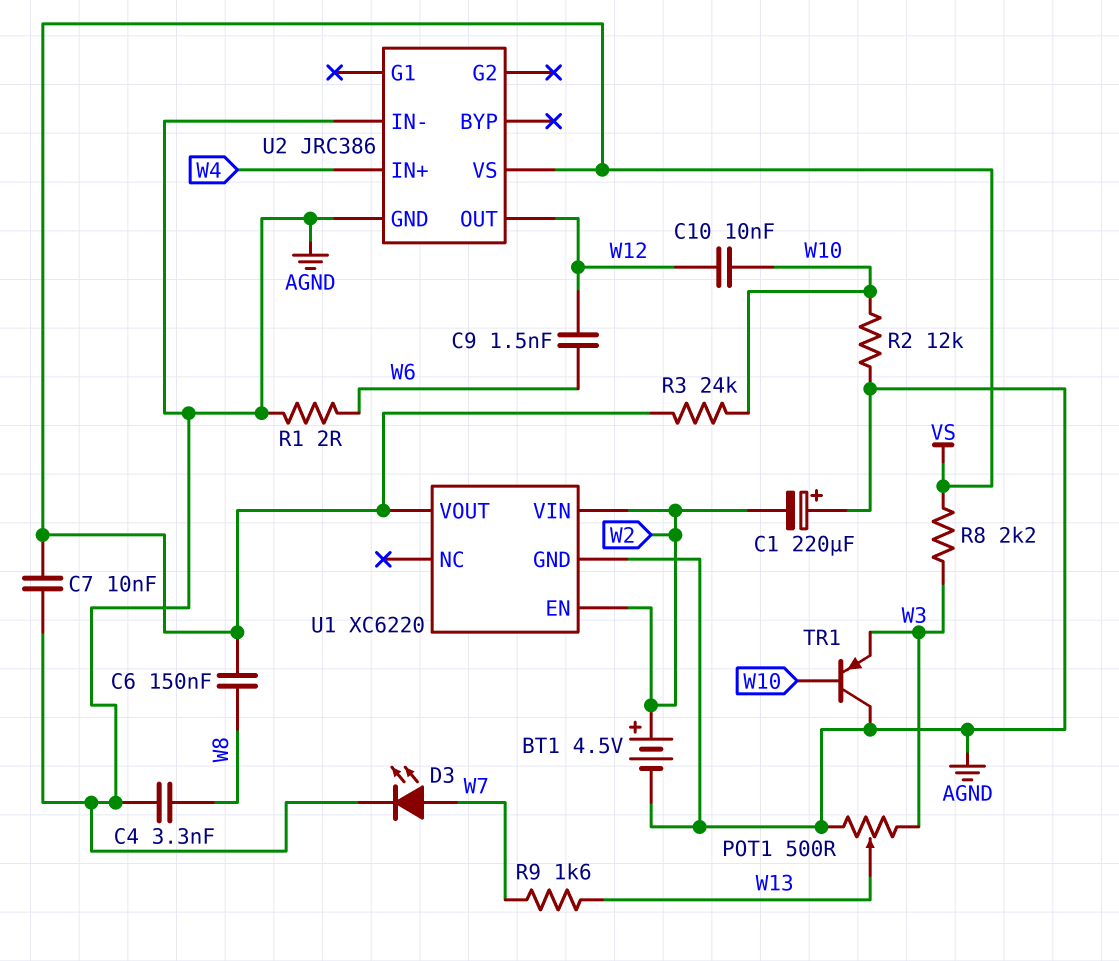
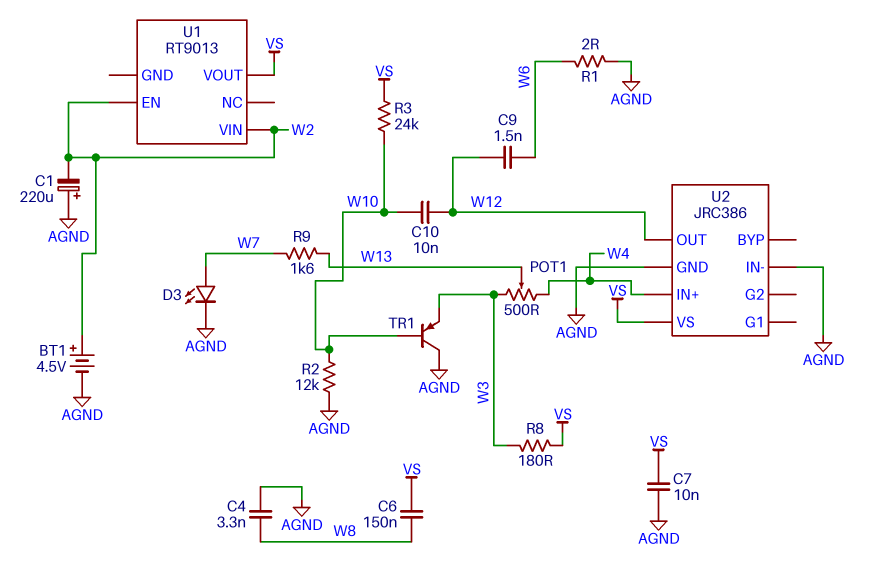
POT1: 500 (AGND, W3, wiper W13) -> 500 (W3, W4, wiper W13)
R8: 2.2k (VS, W3) -> 180 (VS, W3)
U1: XC6220 -> RT9013
U1 pin GND: AGND -> none

